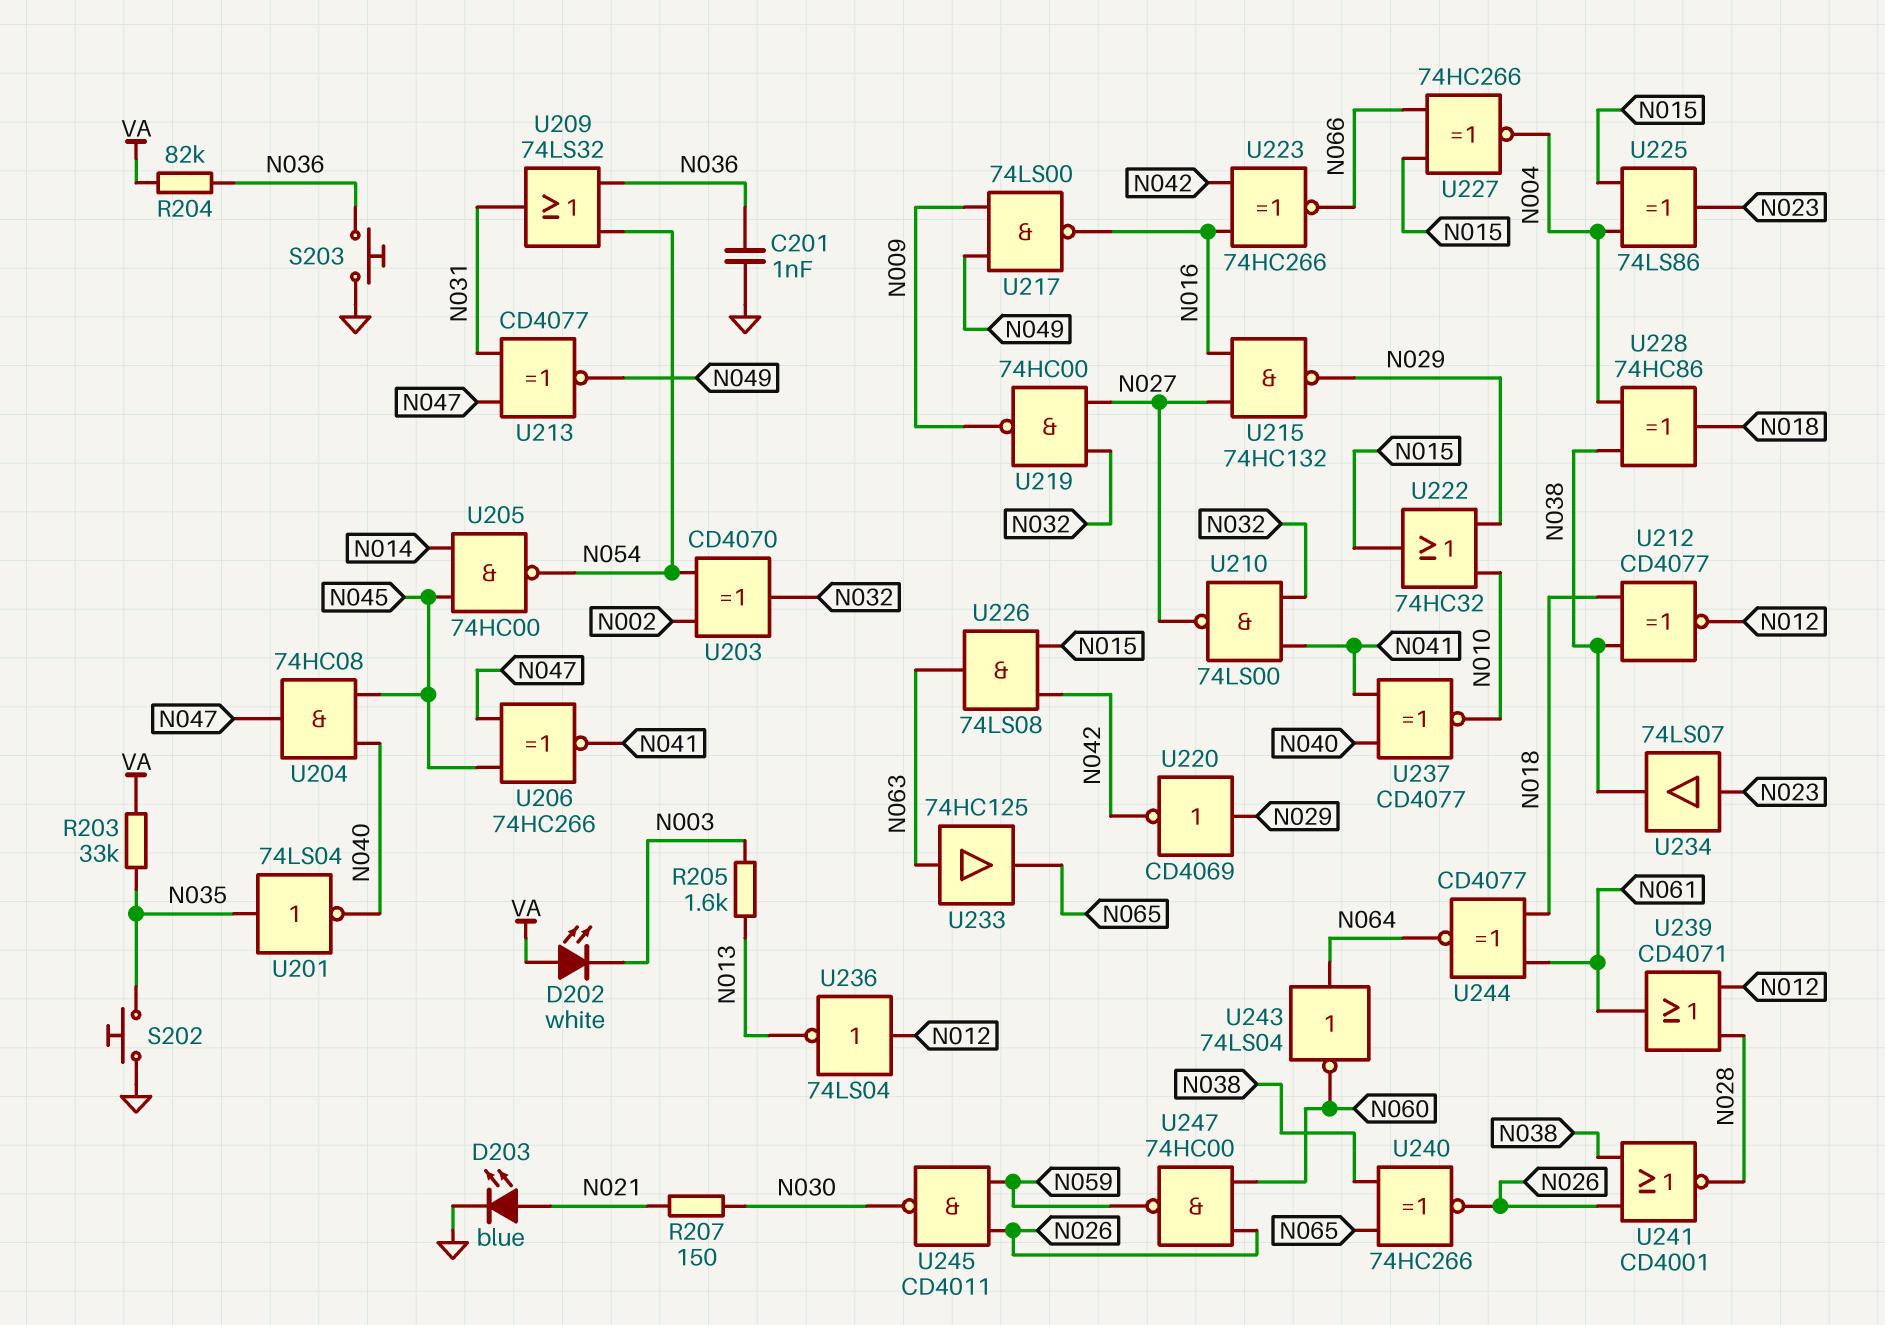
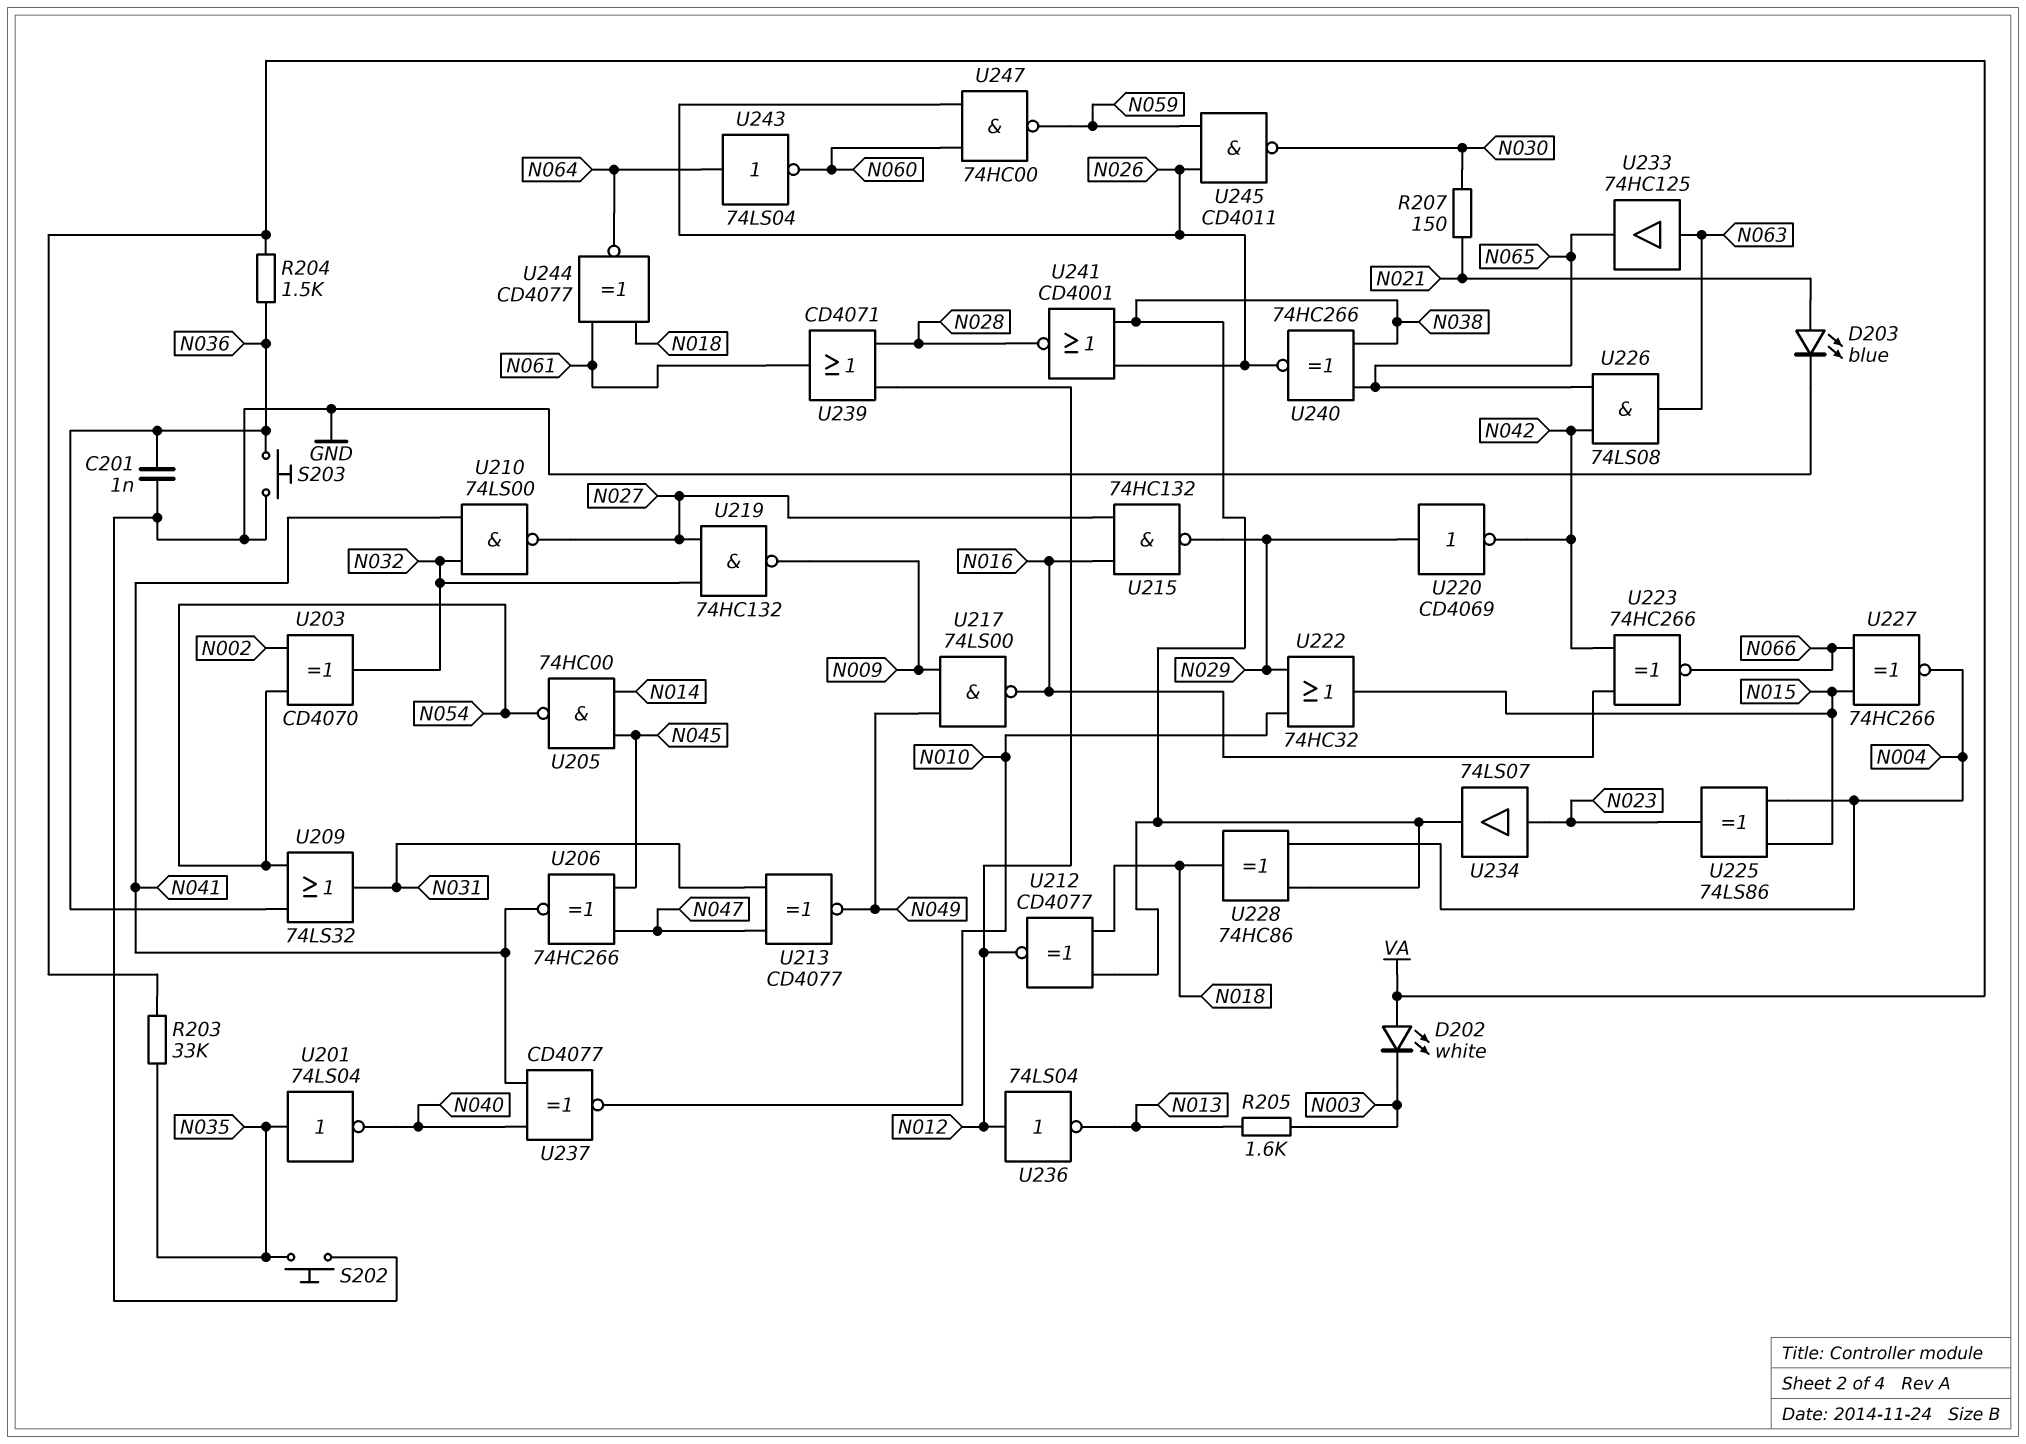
R204: 82k (N036, VA) -> 1.5k (N036, VA)
U204: AND 74HC08 (in N040, in N045, out N047) -> none
U219: NAND 74HC00 (in N027, in N032, out N009) -> NAND 74HC132 (in N027, in N032, out N009)
U226: AND 74LS08 (in N015, in N042, out N063) -> AND 74LS08 (in N042, in N065, out N063)

